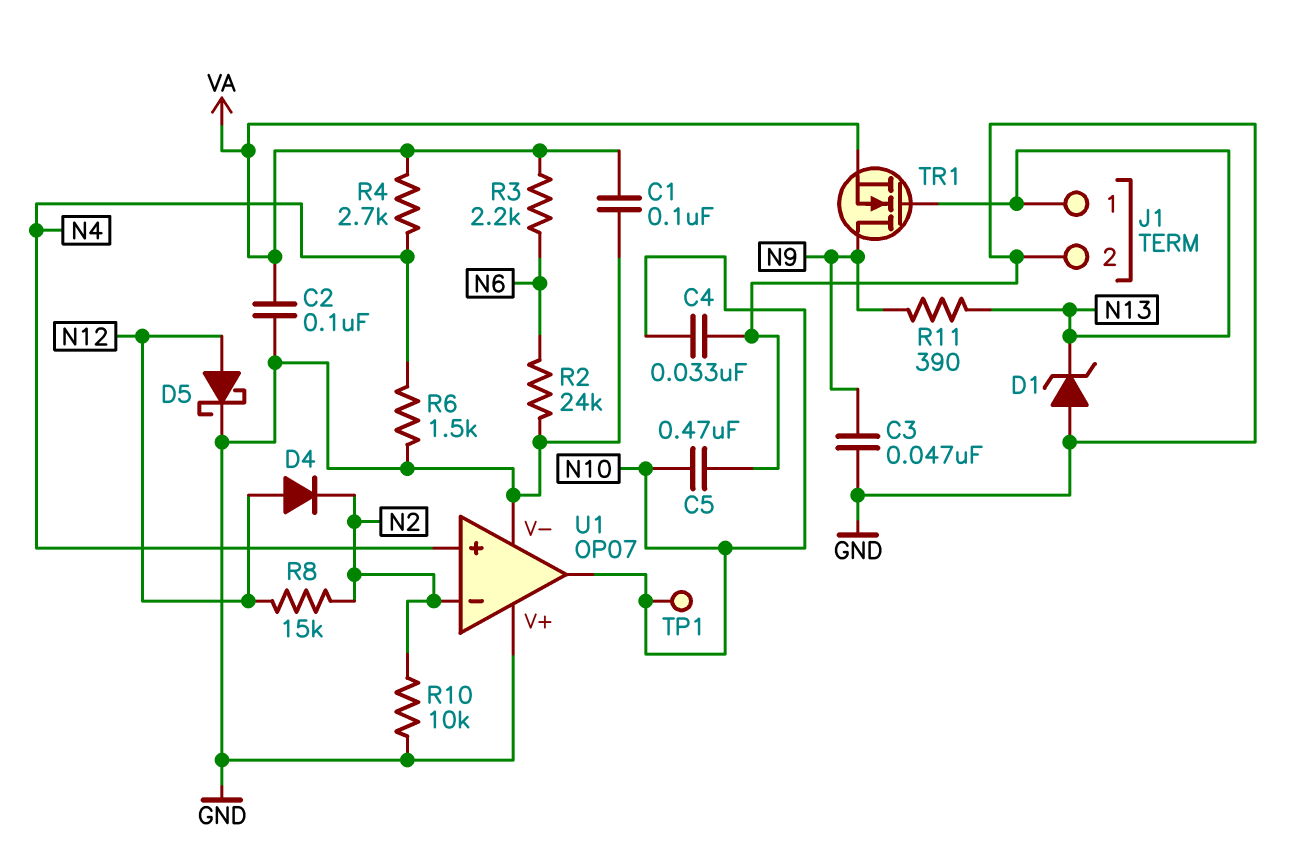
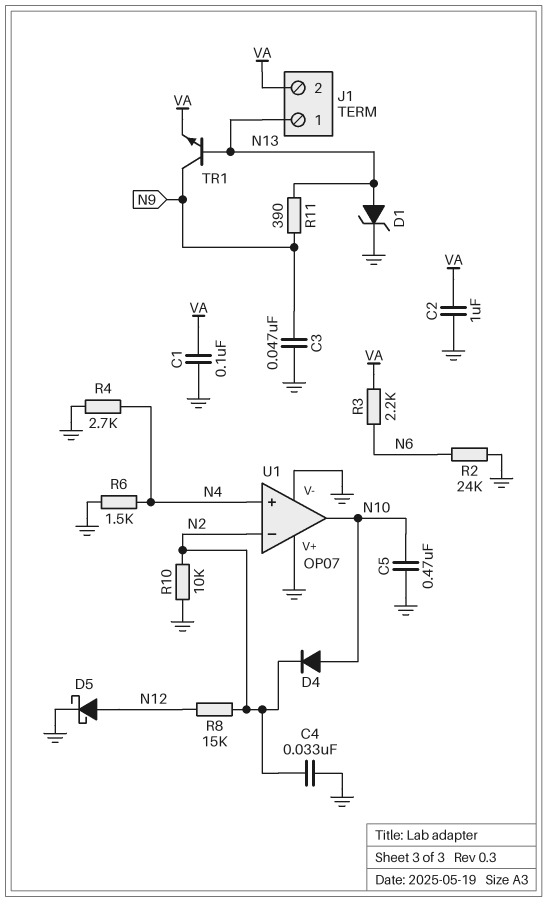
C2: 100nF (GND, VA) -> 1uF (GND, VA)
C4: 33nF (GND, N10) -> 33nF (GND, N2)
D1: zener (A GND, K N13) -> zener (A N13, K GND)
D4: diode (A N12, K N2) -> diode (A N10, K N2)
J1 pin 2: GND -> VA
R4: 2.7k (N4, VA) -> 2.7k (GND, N4)
TP1: test point (N10) -> none
TR1: NMOS (G N13, D N9, S VA) -> NPN (B N13, C N9, E VA)

